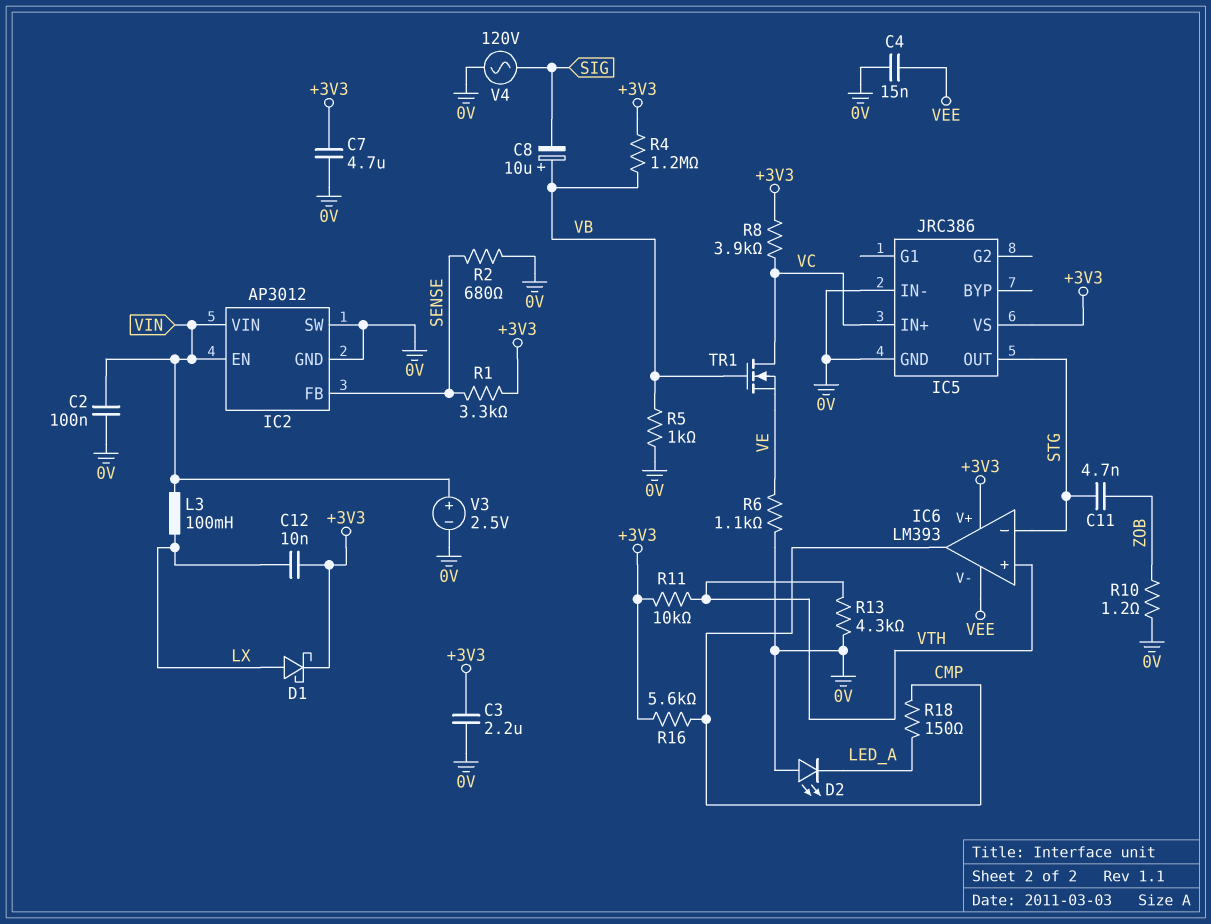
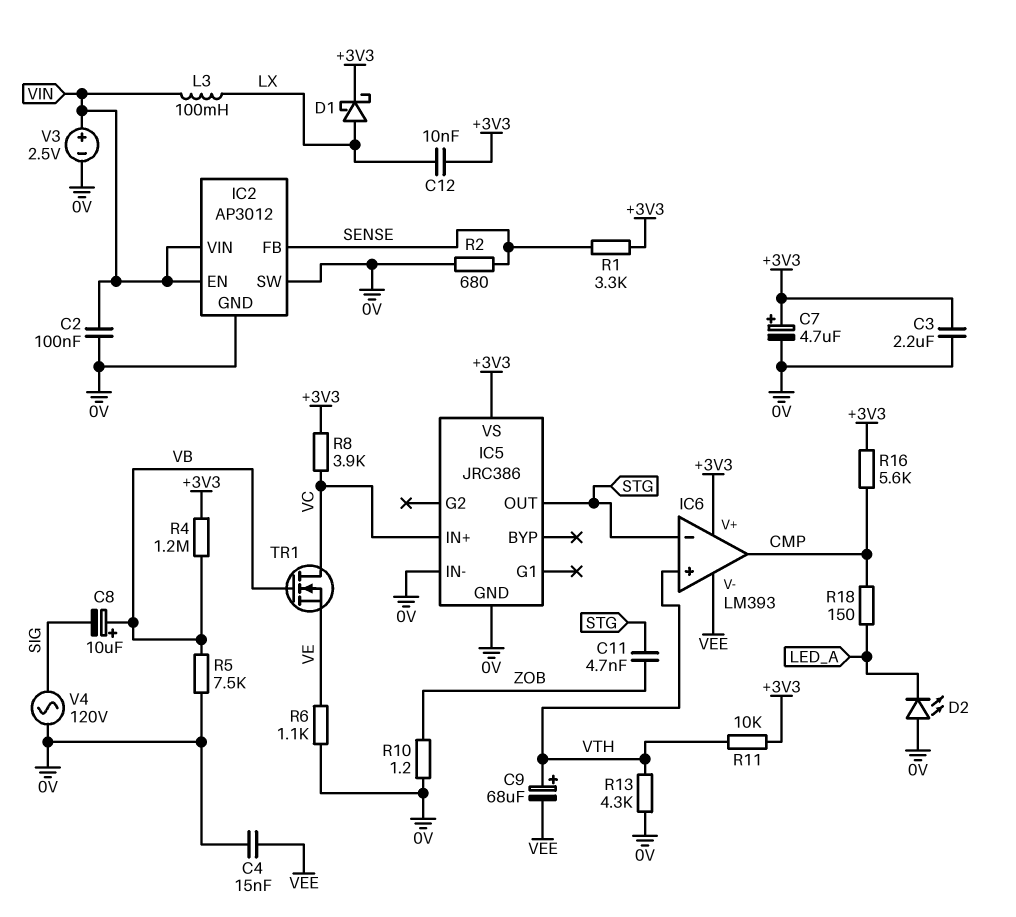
C7: 4.7uF (+3V3, 0V) -> 4.7uF (plus +3V3, minus 0V)
C9: none -> 68uF (plus VTH, minus VEE)
R5: 1k (0V, VB) -> 7.5k (0V, VB)

